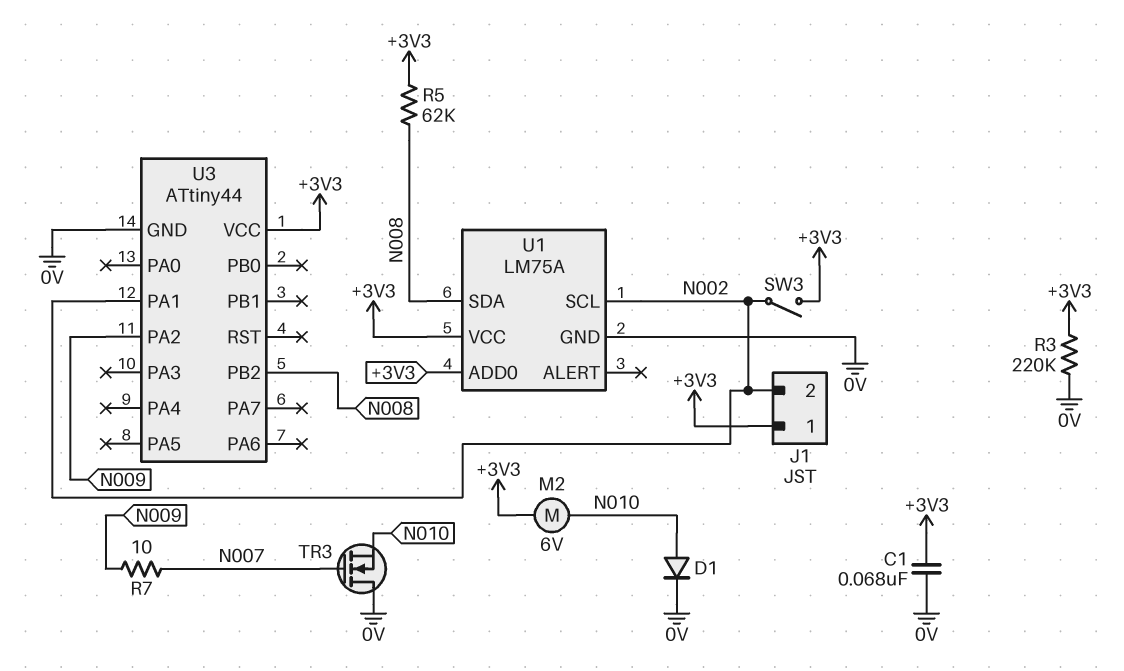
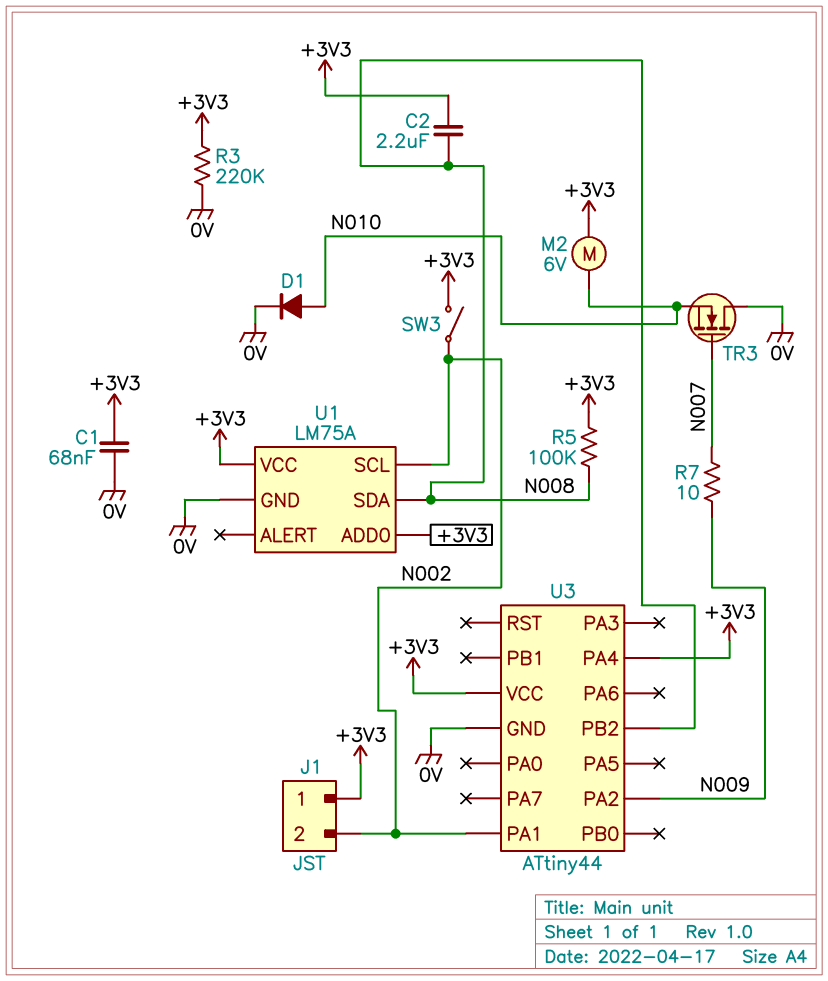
C2: none -> 2.2uF (+3V3, N008)
R5: 62k (+3V3, N008) -> 100k (+3V3, N008)
U3 pin PA4: none -> +3V3

